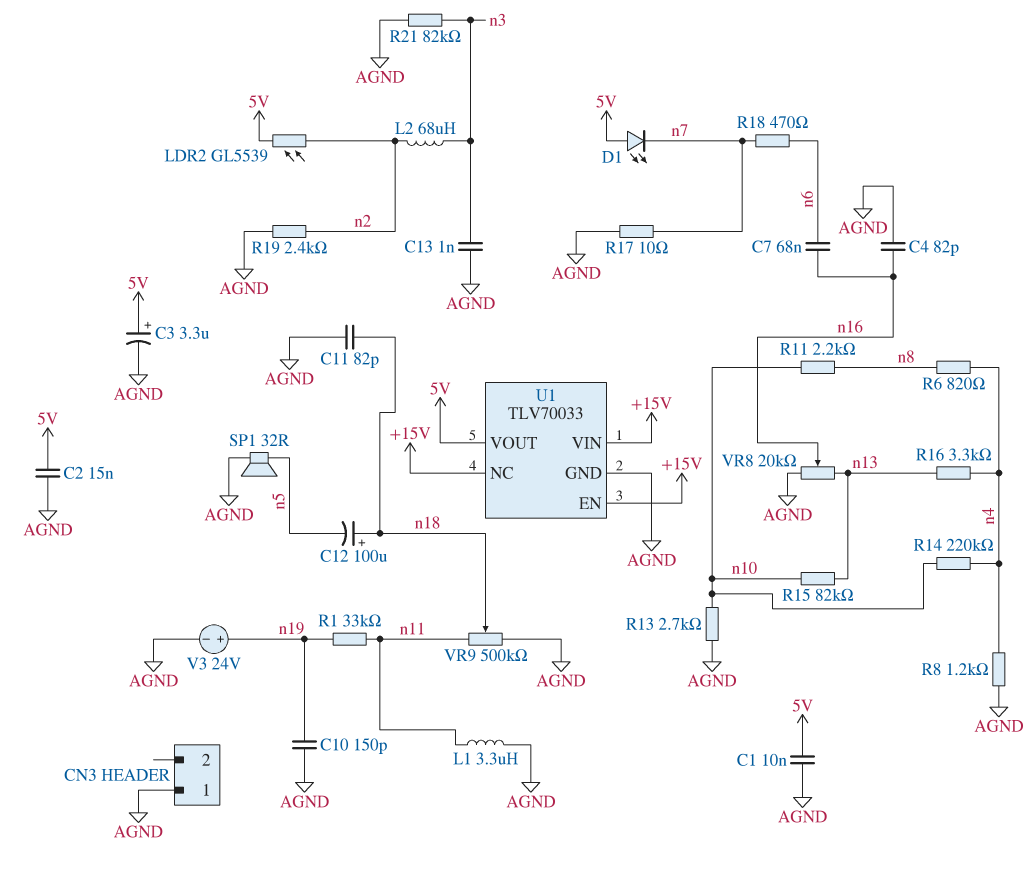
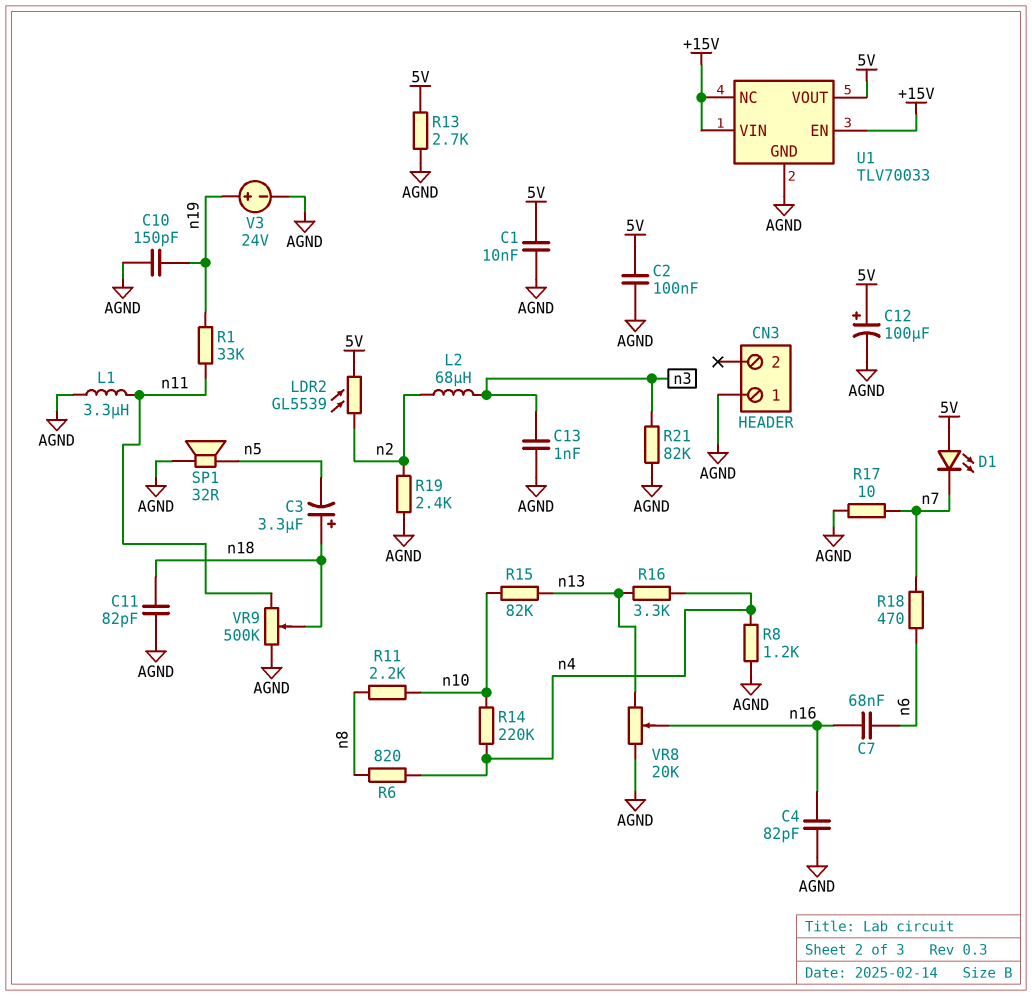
C2: 15nF (5V, AGND) -> 100nF (5V, AGND)
C3: 3.3uF (plus 5V, minus AGND) -> 3.3uF (plus n18, minus n5)
C12: 100uF (plus n18, minus n5) -> 100uF (plus 5V, minus AGND)
R13: 2.7k (AGND, n10) -> 2.7k (5V, AGND)

